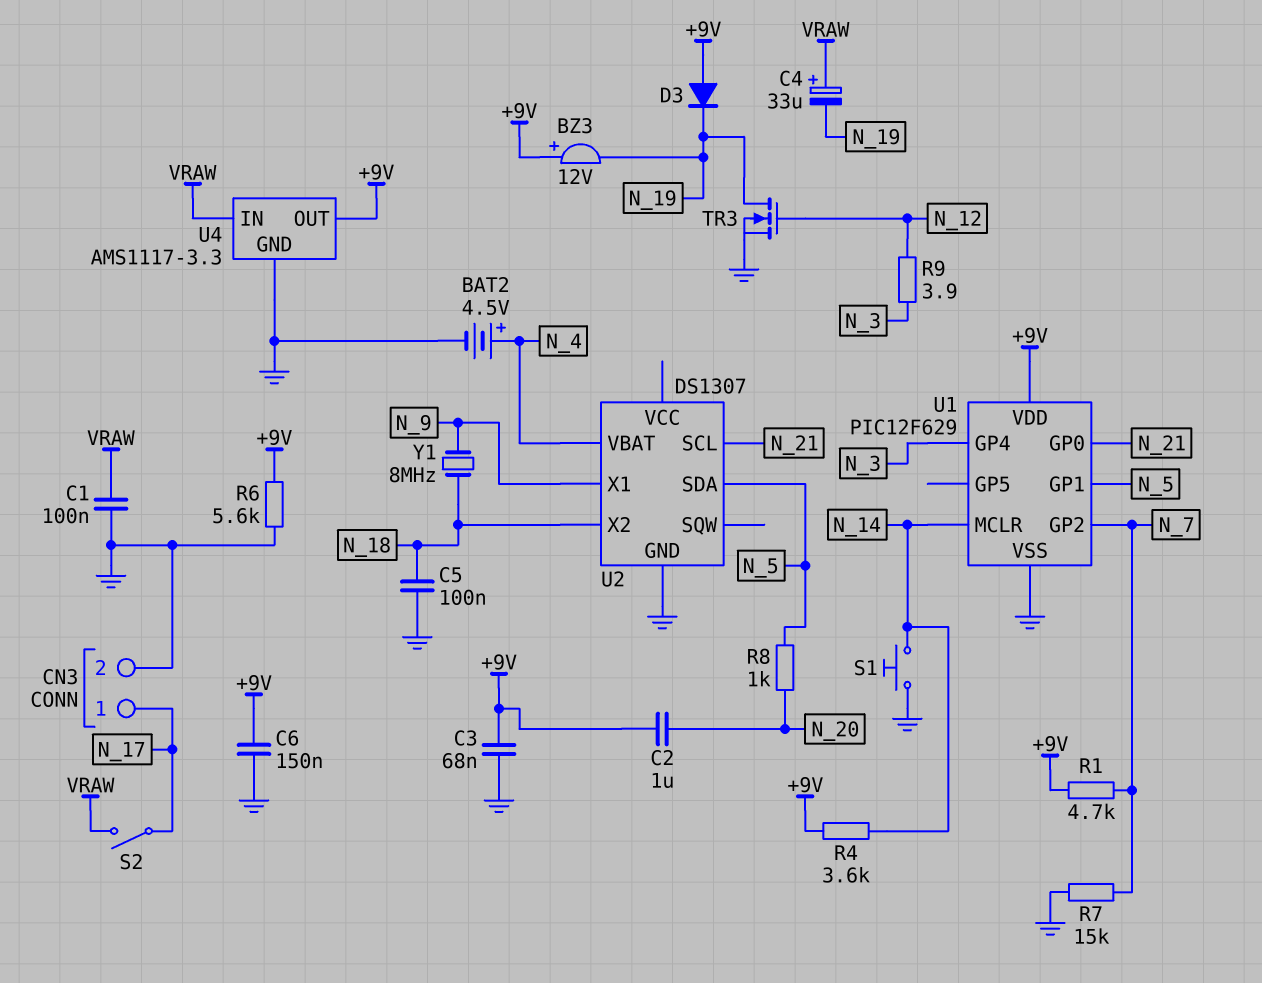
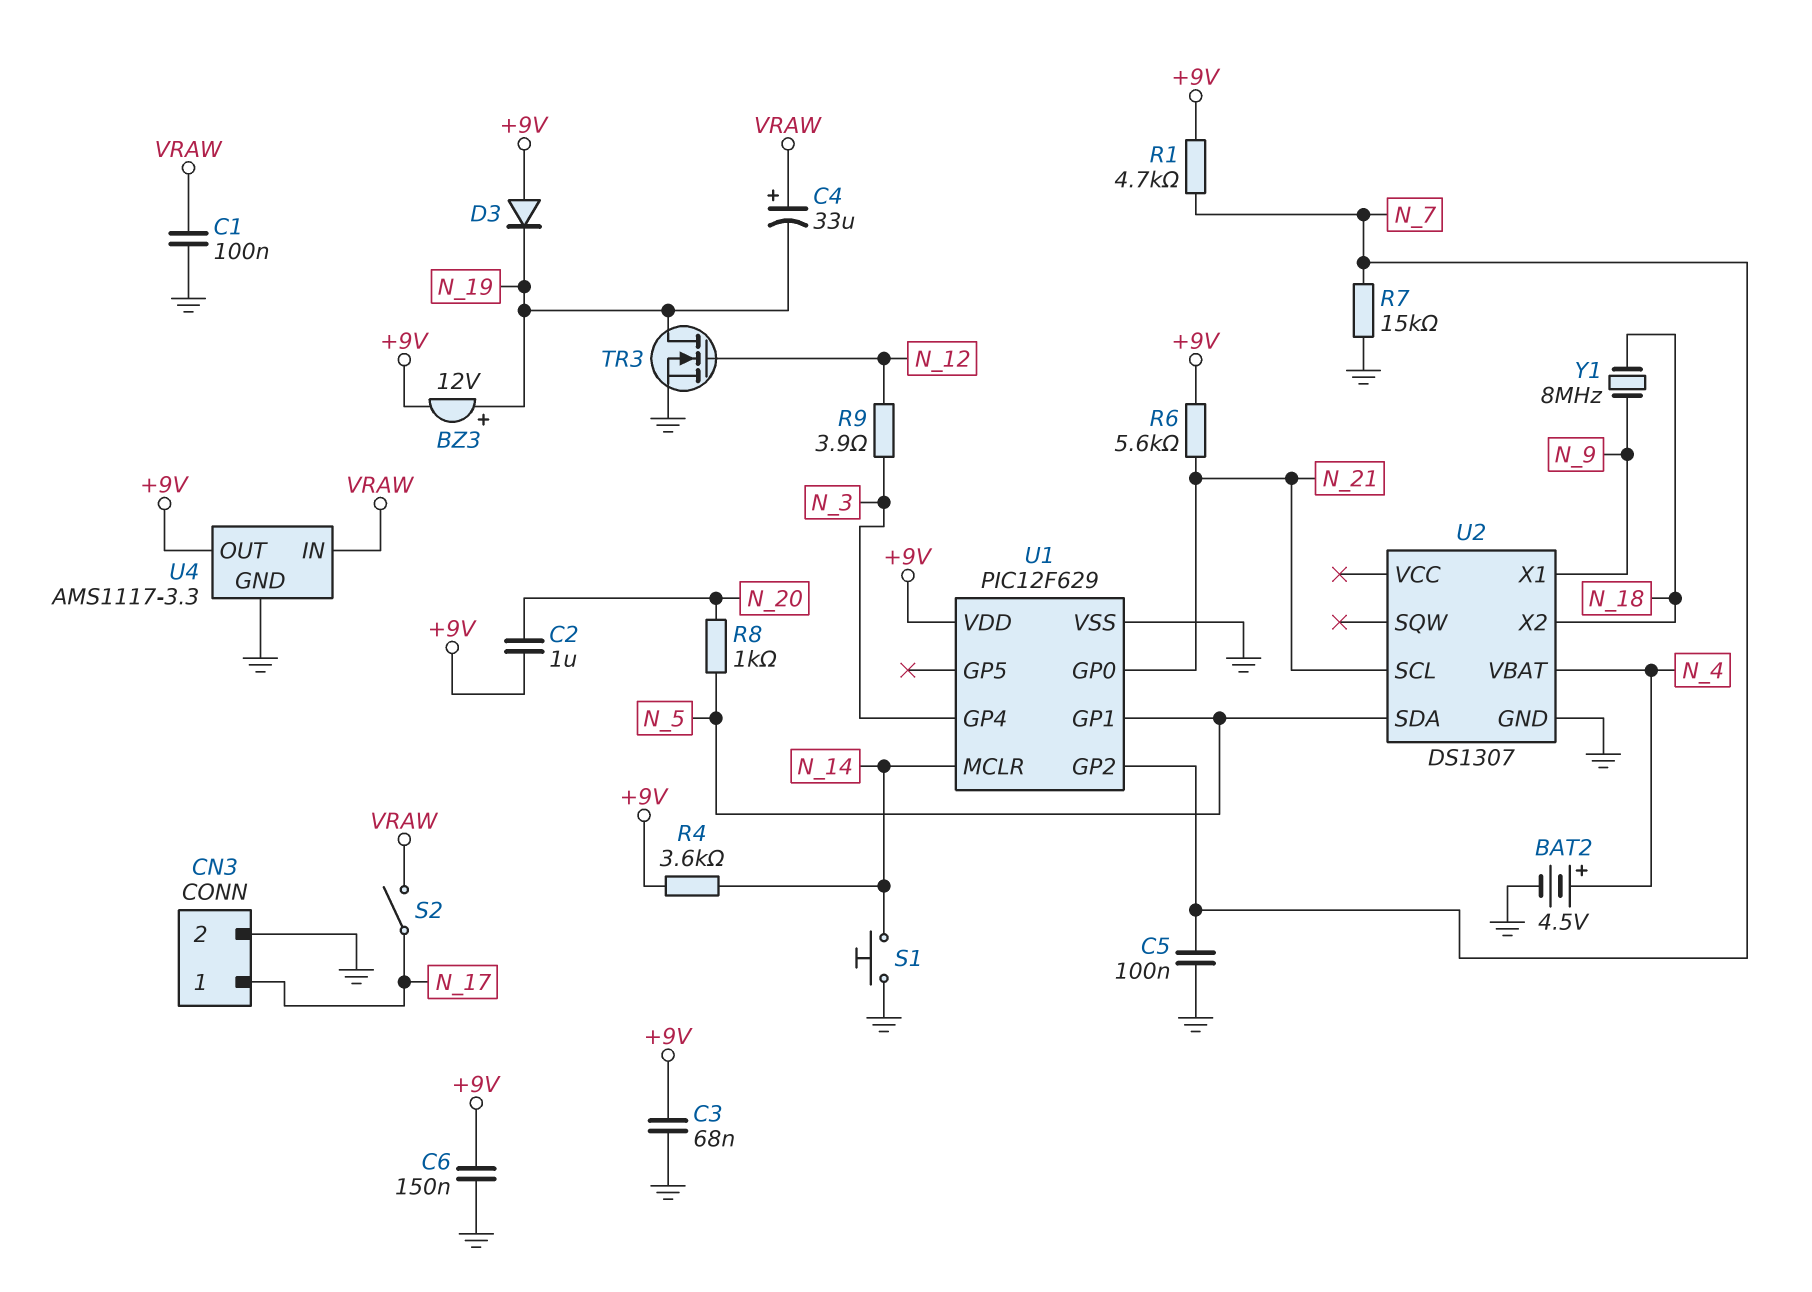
BZ3: buzzer 12V (plus +9V, minus N_19) -> buzzer 12V (plus N_19, minus +9V)
C5: 100nF (GND, N_18) -> 100nF (GND, N_7)
R6: 5.6k (+9V, GND) -> 5.6k (+9V, N_21)

